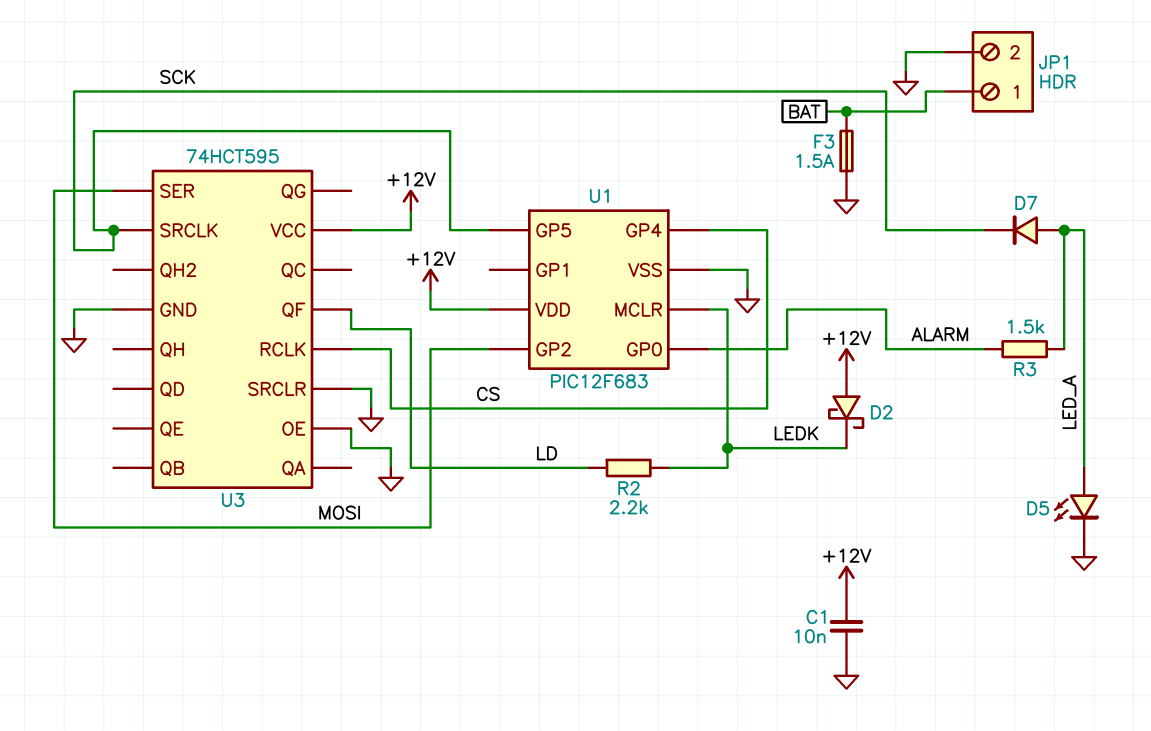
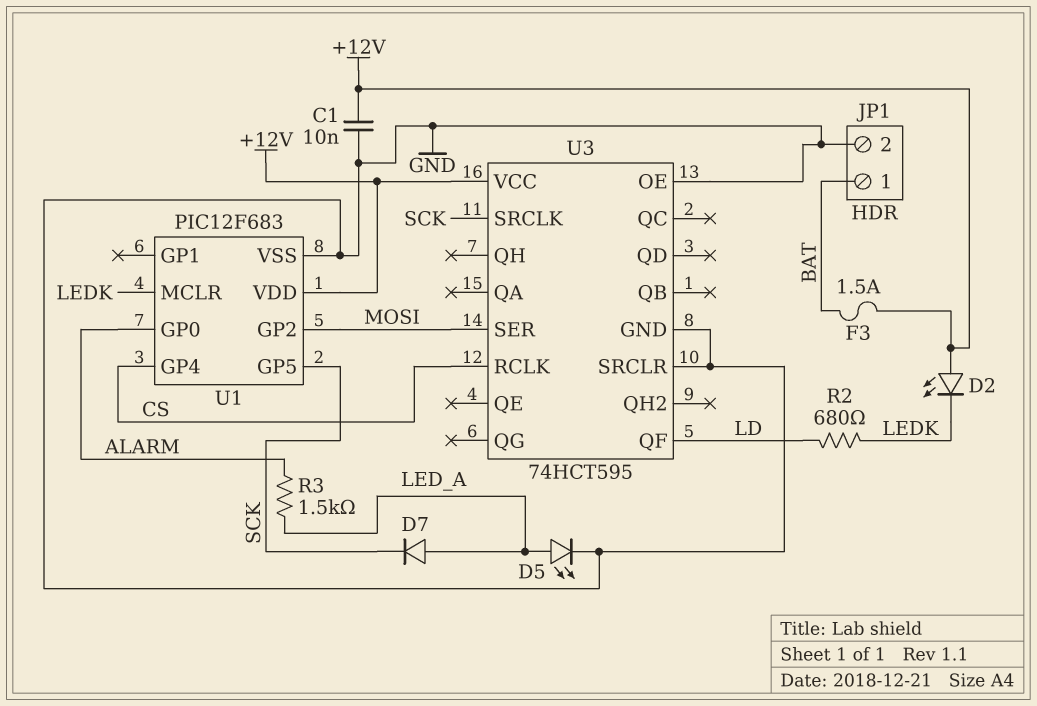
D2: schottky (A +12V, K LEDK) -> LED (A +12V, K LEDK)
F3: 1.5A (BAT, GND) -> 1.5A (+12V, BAT)
R2: 2.2k (LD, LEDK) -> 680 (LD, LEDK)

